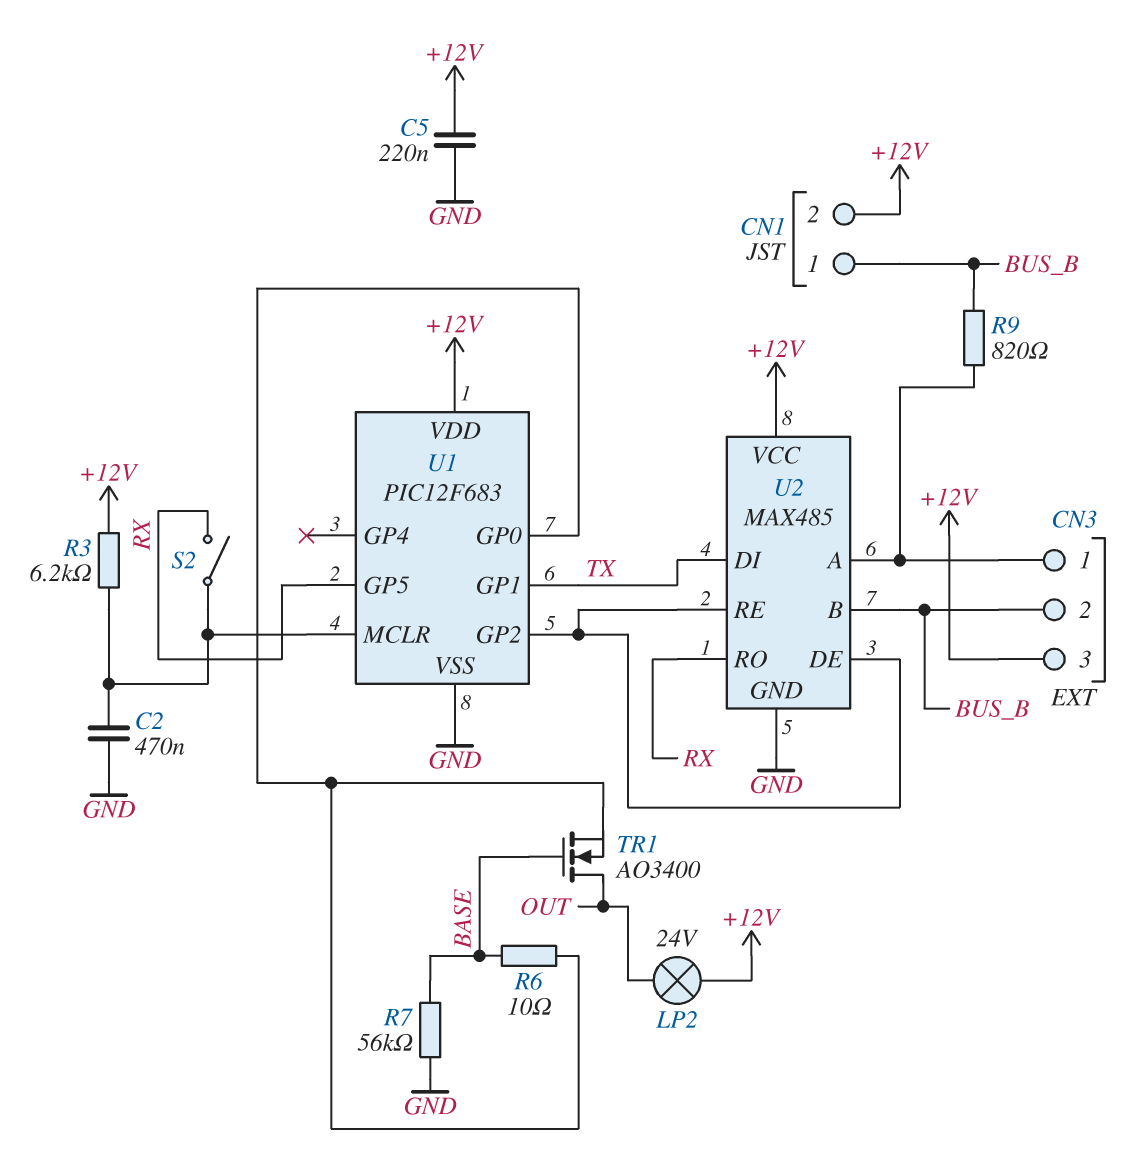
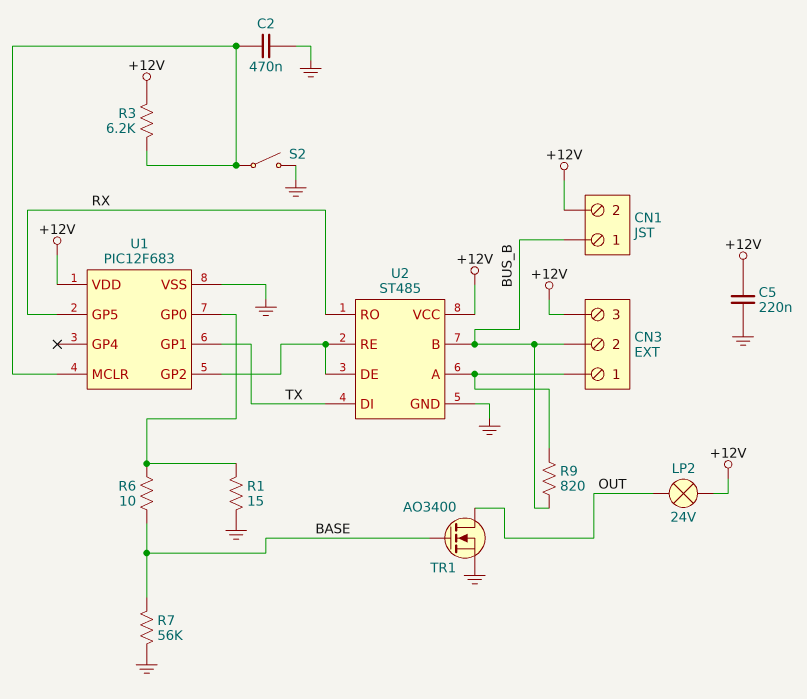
R1: none -> 15 (GND, U1/GP0)
S2: switch (RX, U1/MCLR) -> switch (GND, U1/MCLR)
TR1: NMOS AO3400 (G BASE, D OUT, S U1/GP0) -> NMOS AO3400 (G BASE, D OUT, S GND)
U2: MAX485 -> ST485

